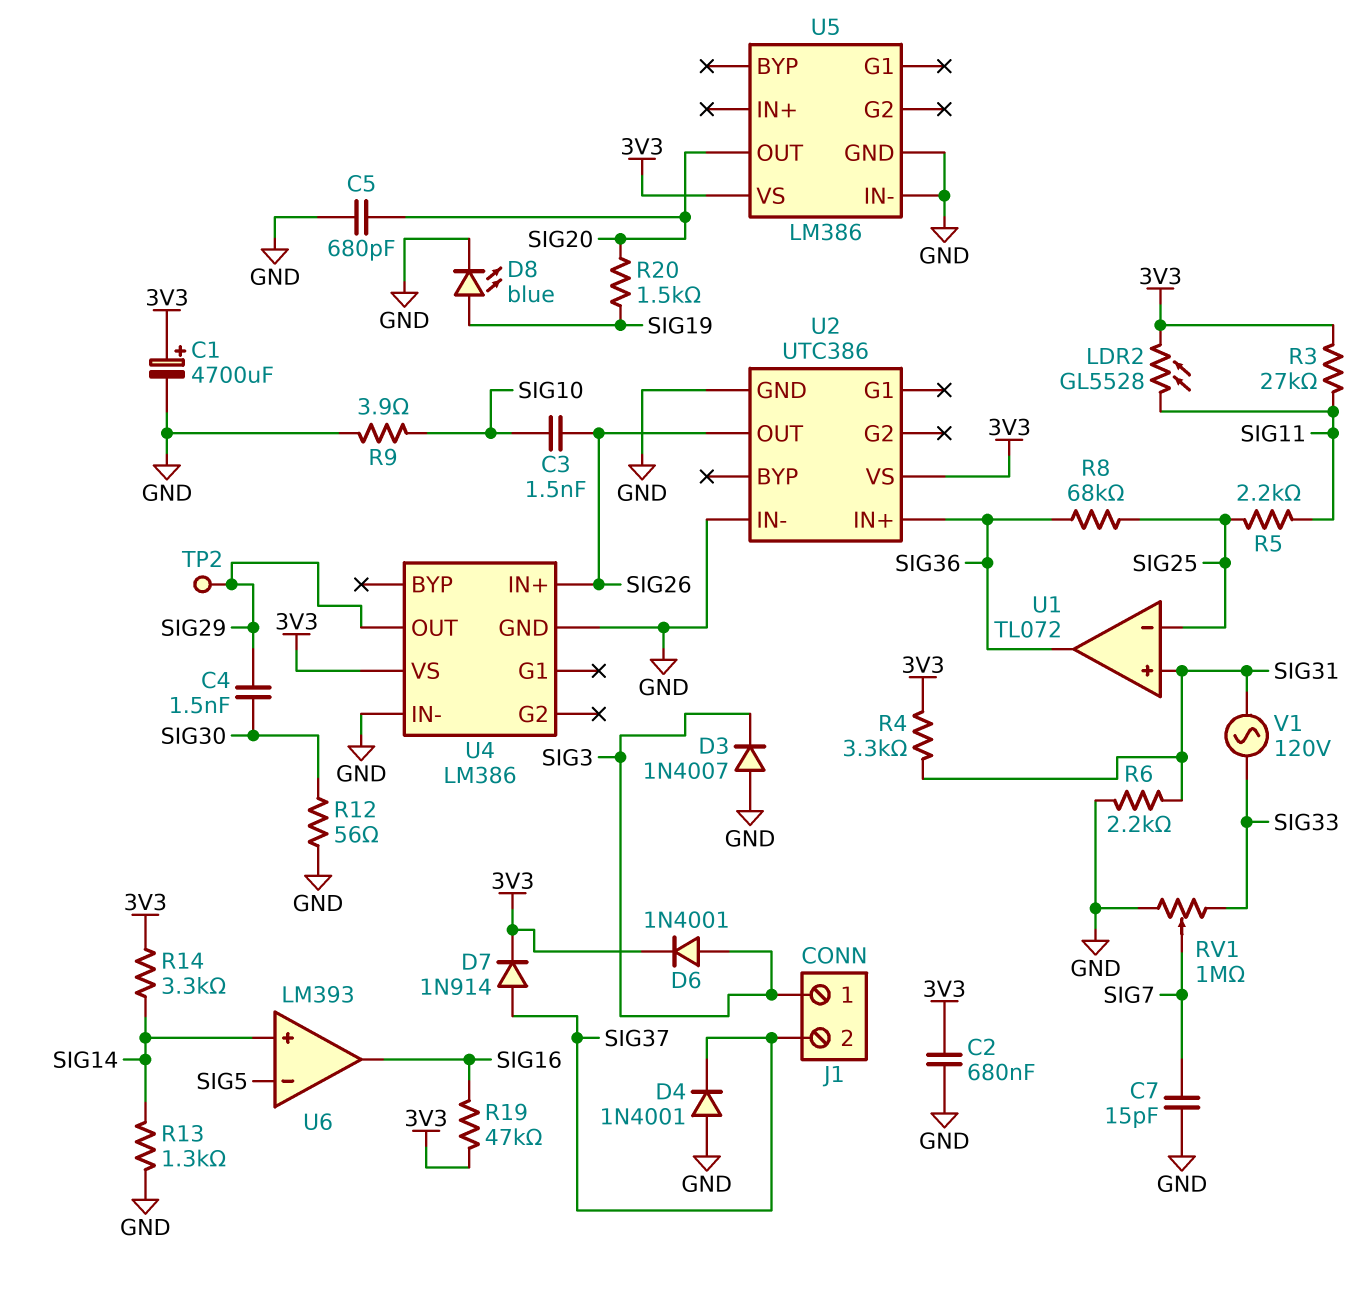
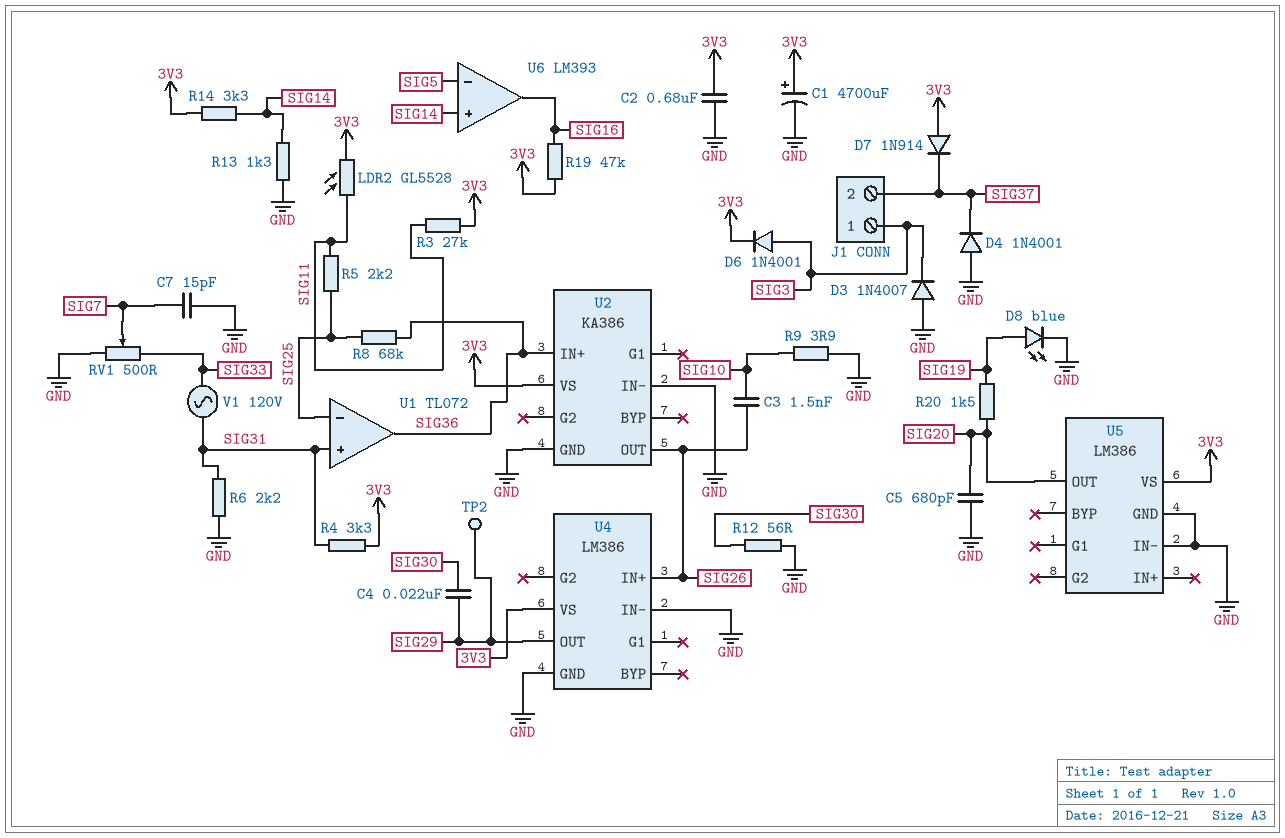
C4: 1.5nF (SIG29, SIG30) -> 22nF (SIG29, SIG30)
D7: diode 1N914 (A SIG37, K 3V3) -> diode 1N914 (A 3V3, K SIG37)
RV1: 1M (GND, SIG33, wiper SIG7) -> 500 (GND, SIG33, wiper SIG7)
U2: UTC386 -> KA386

